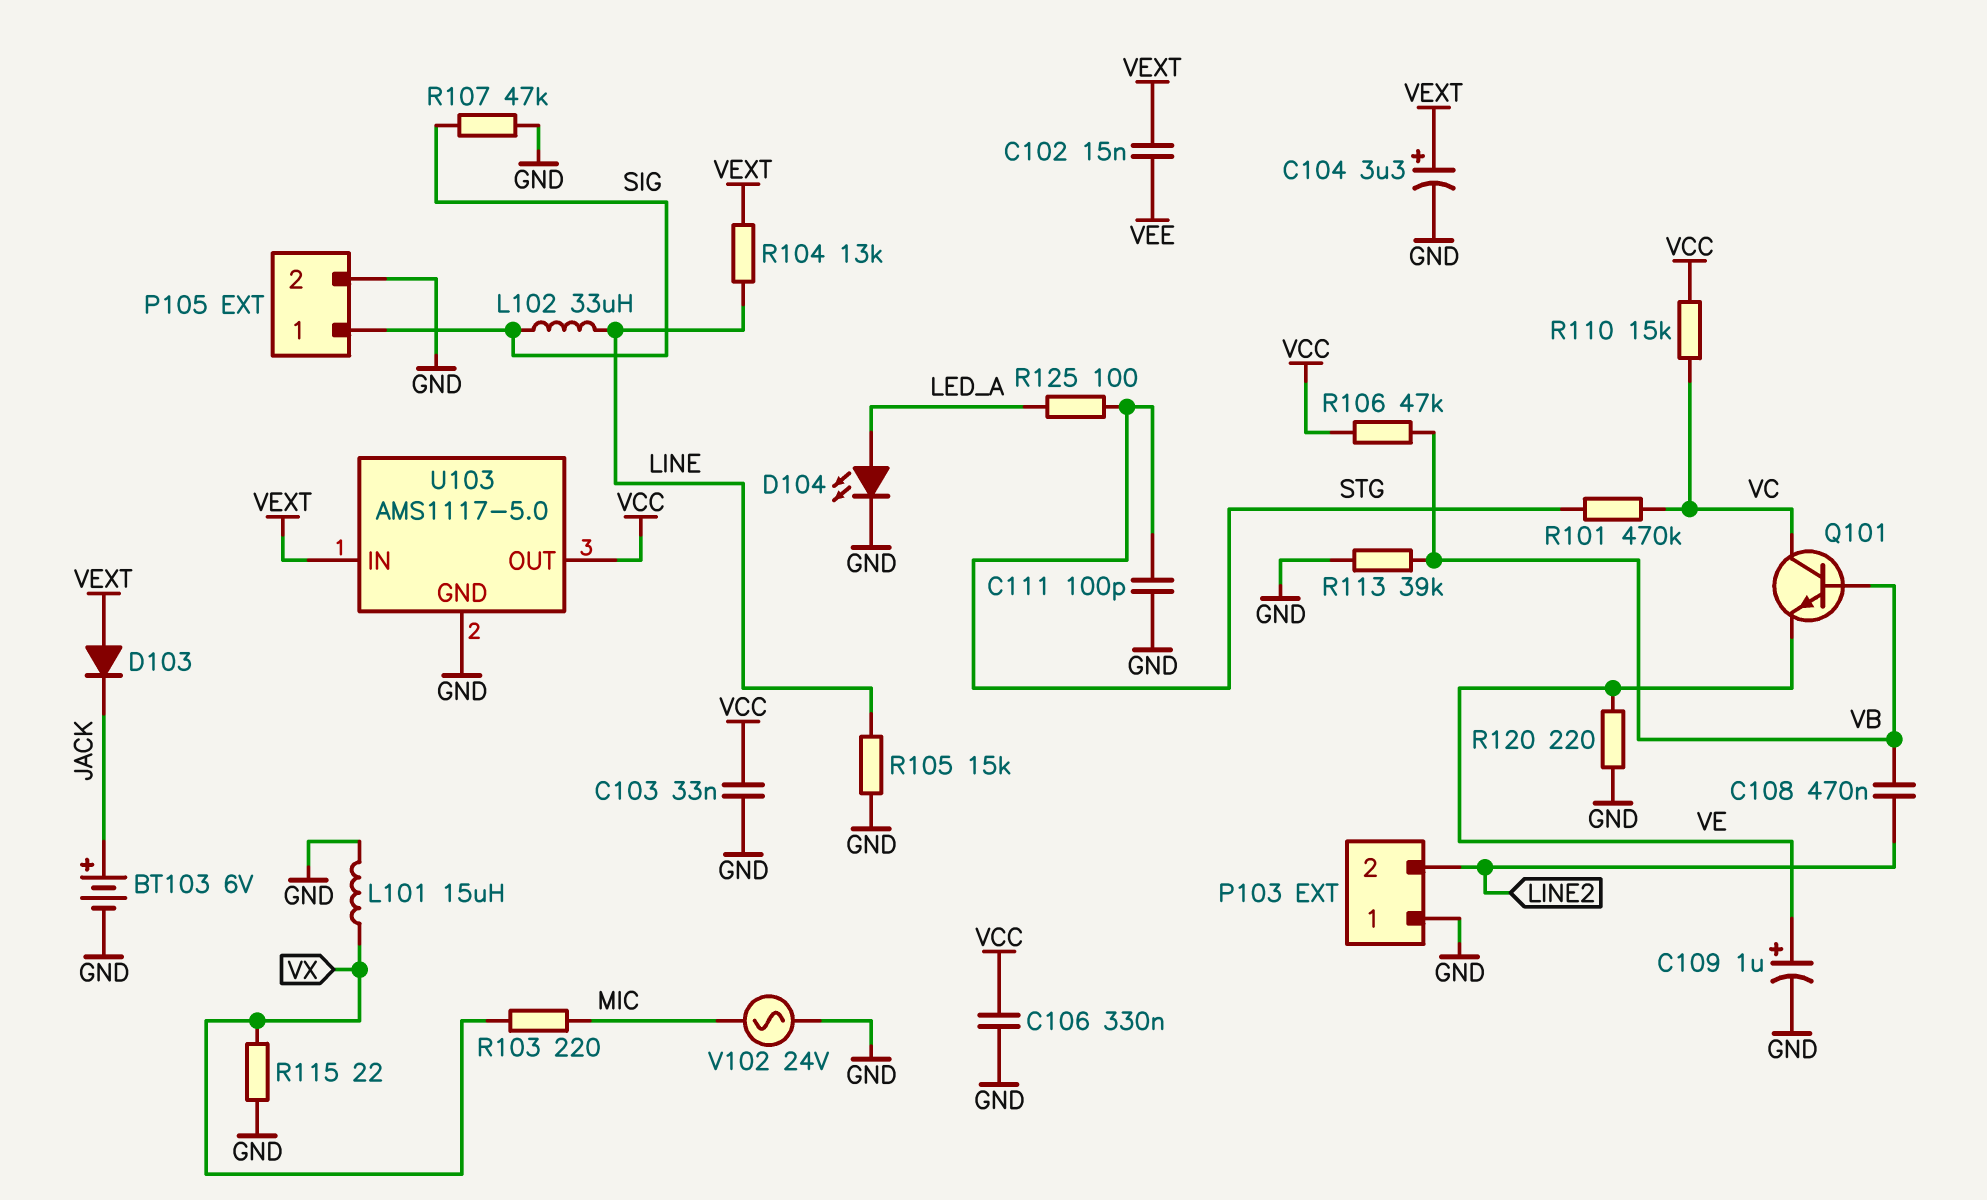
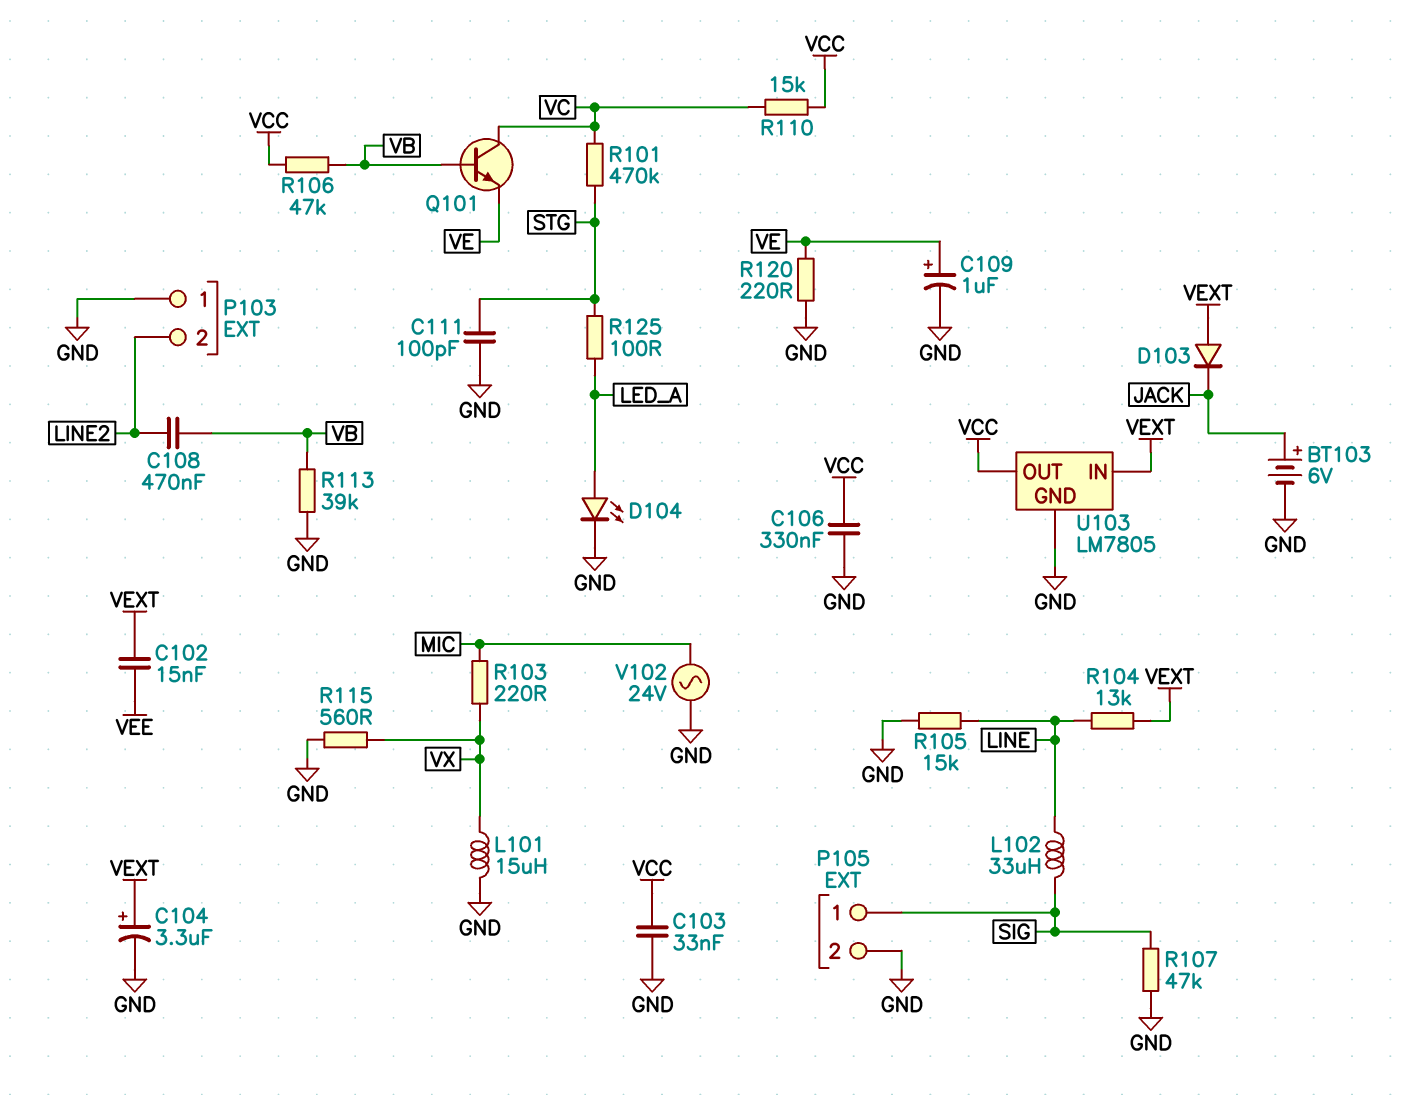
R115: 22 (GND, VX) -> 560 (GND, VX)
U103: AMS1117-5.0 -> LM7805

